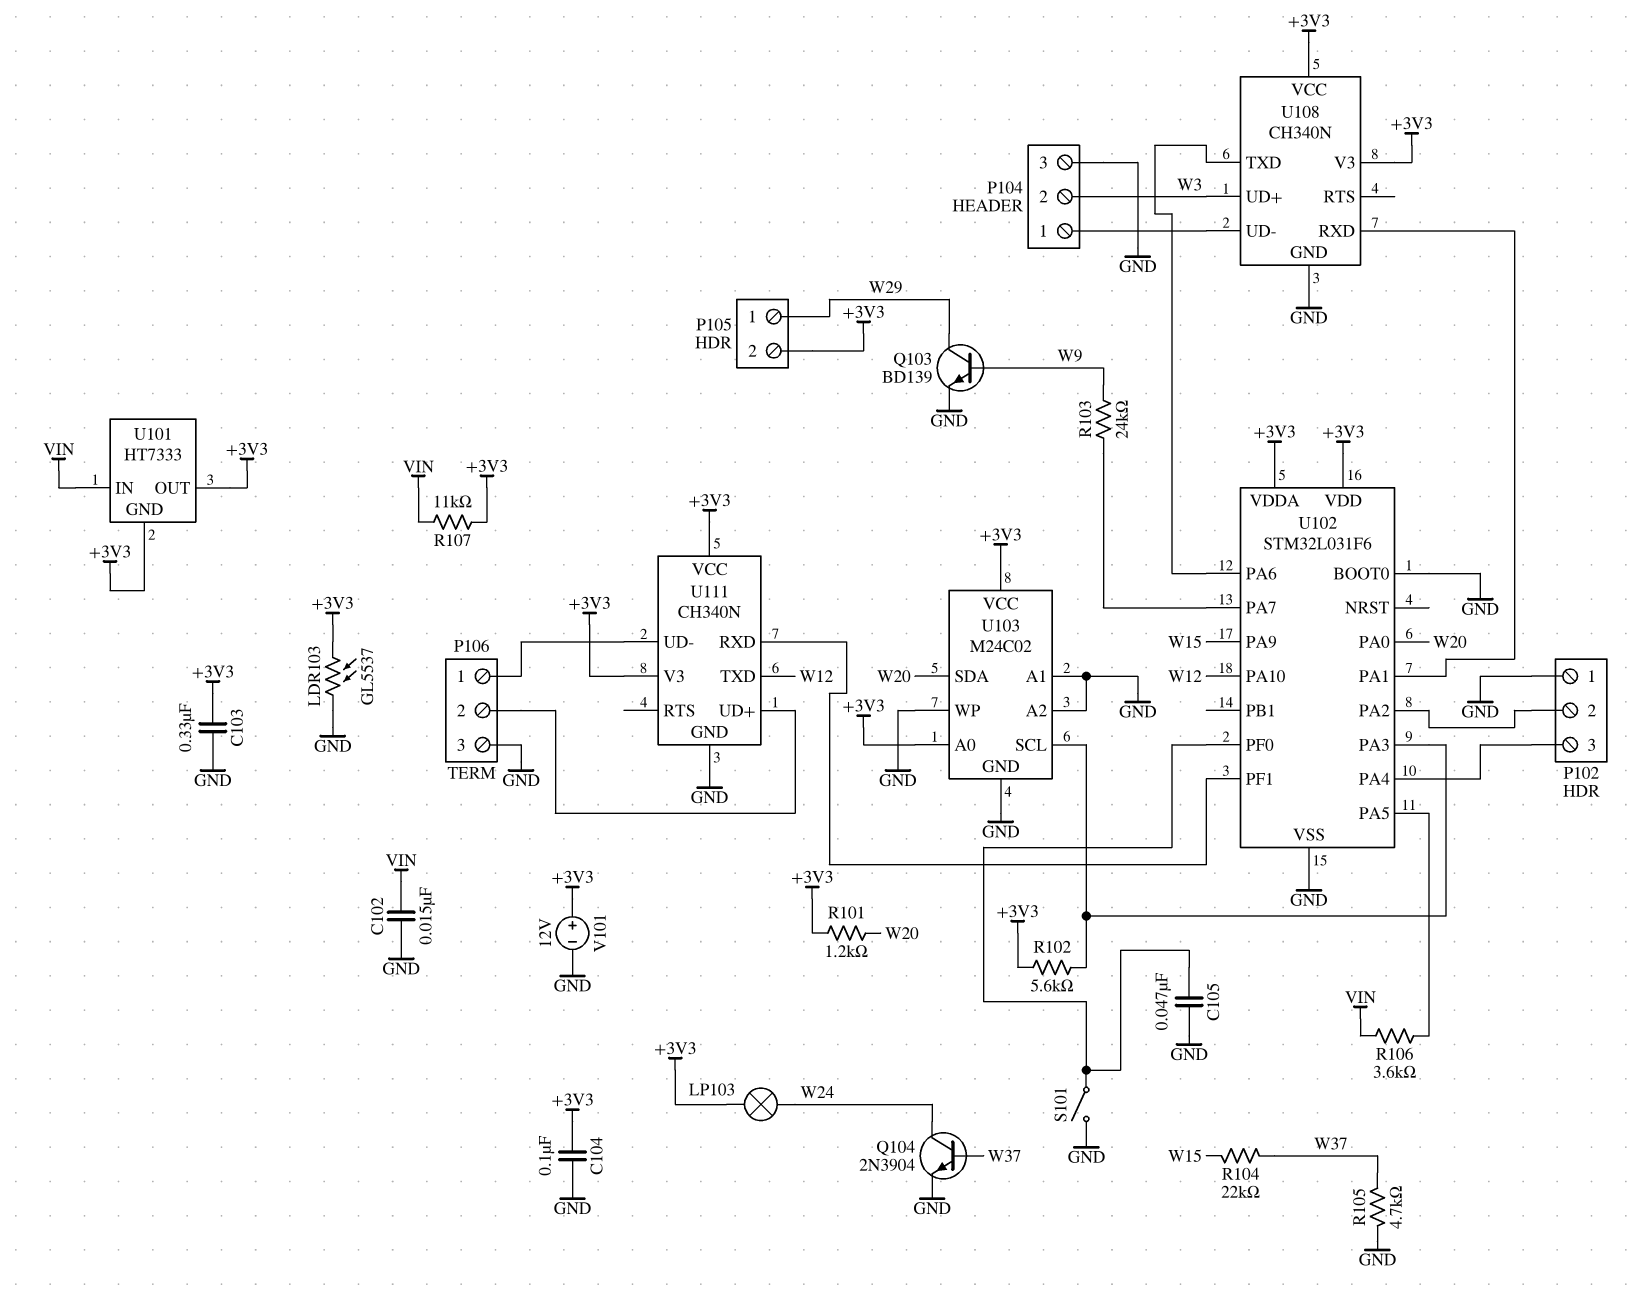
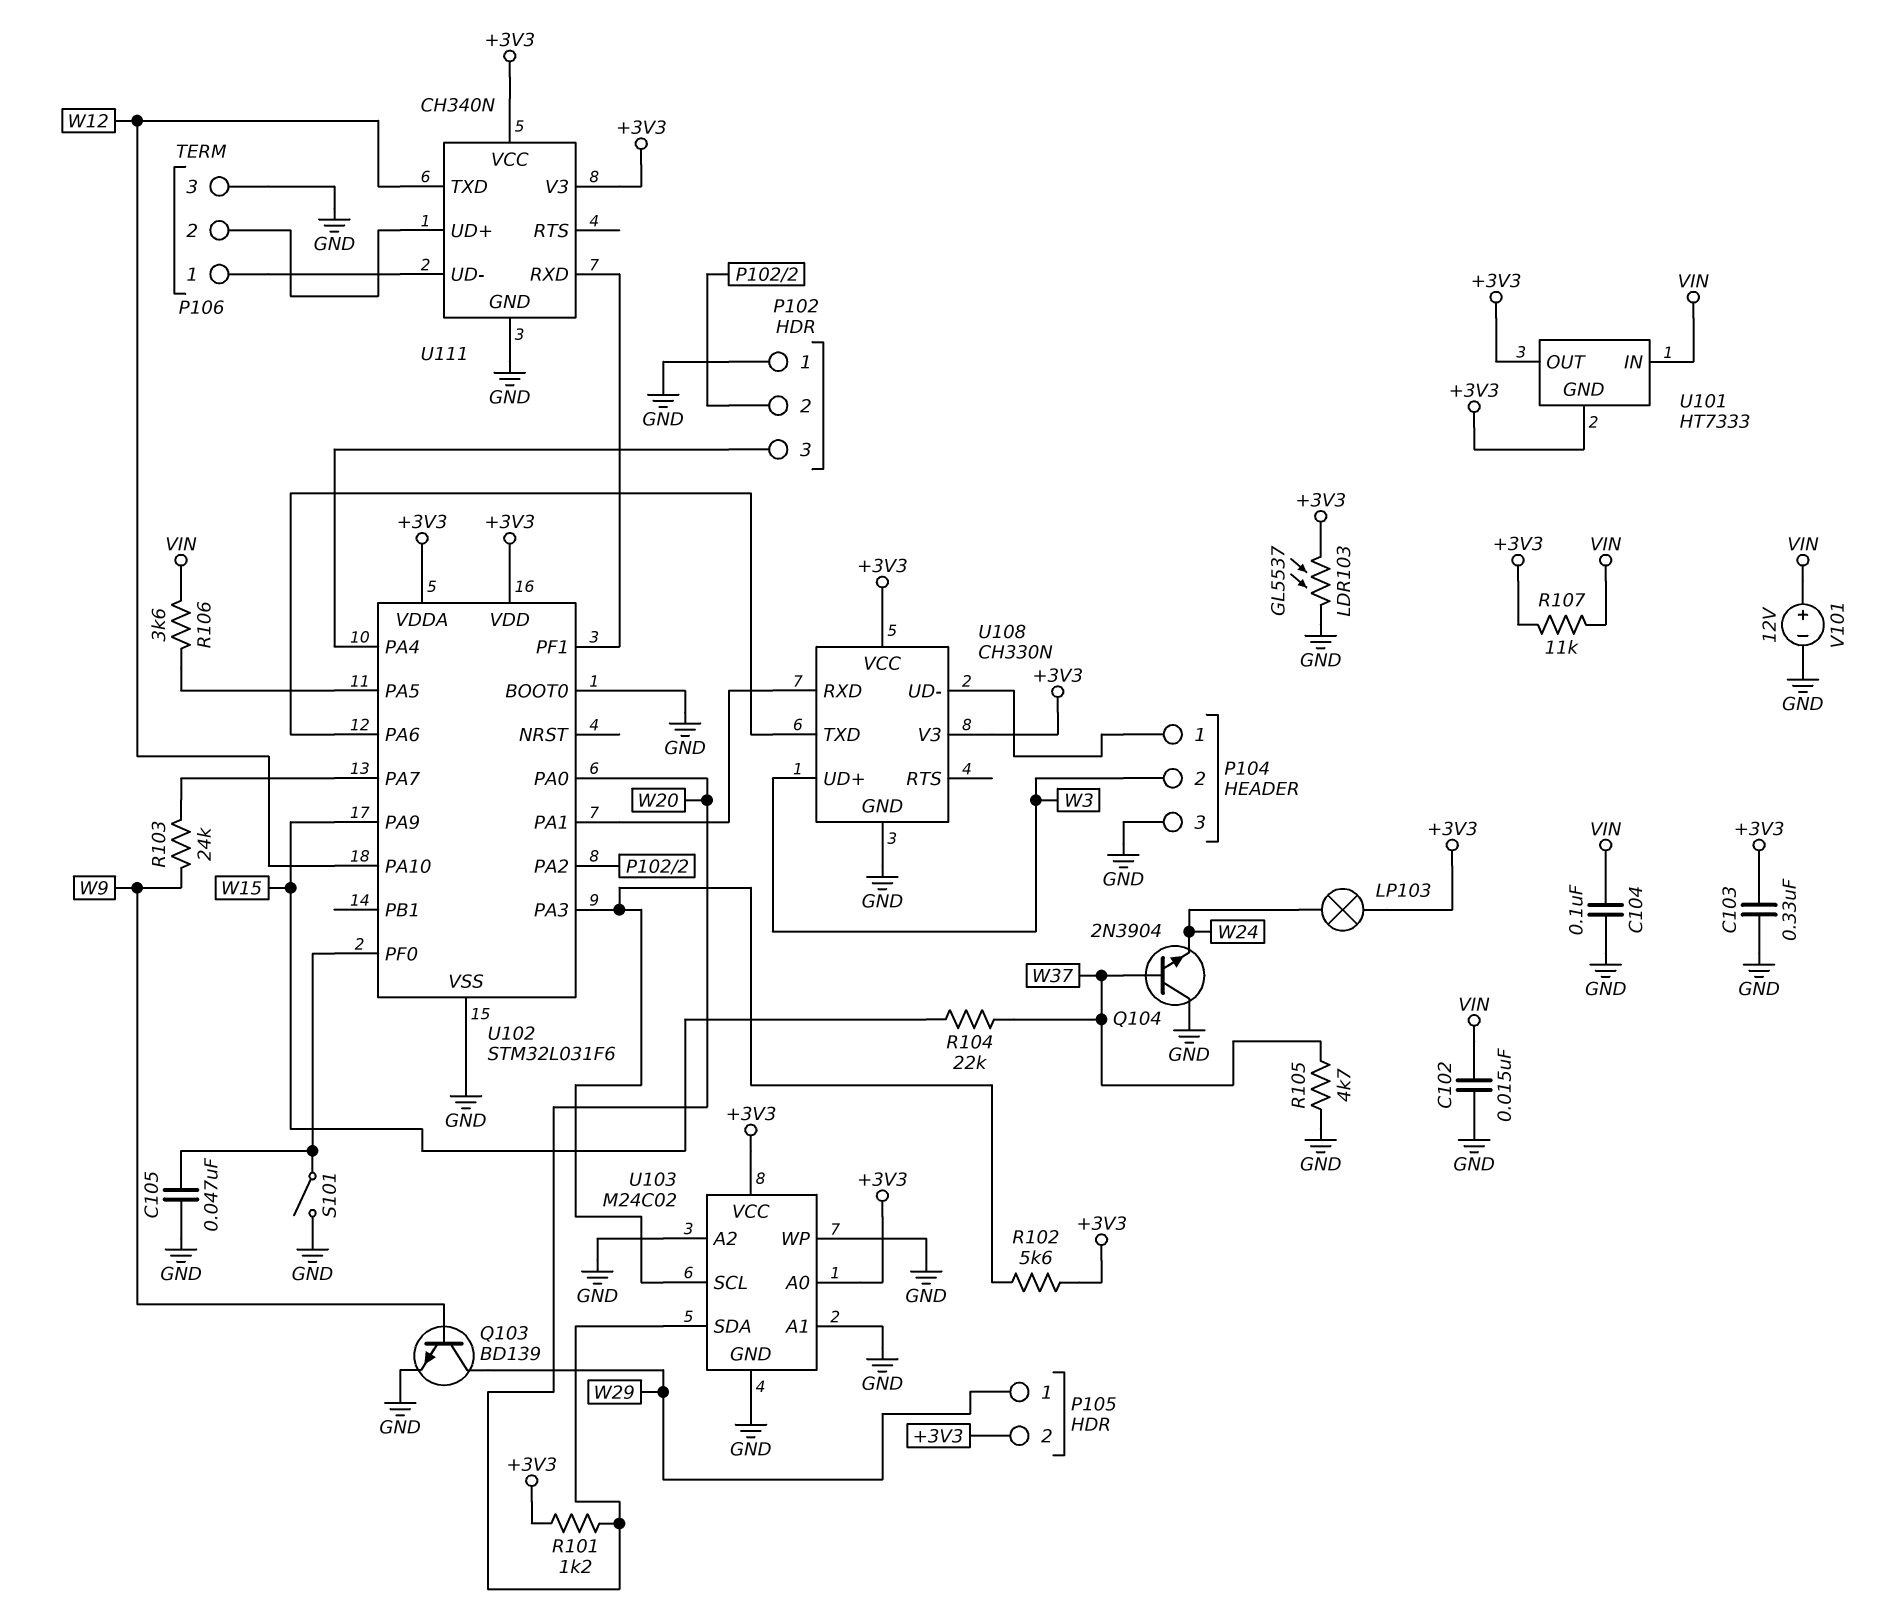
C104: 100nF (+3V3, GND) -> 100nF (GND, VIN)
Q104: NPN 2N3904 (B W37, C W24, E GND) -> NPN 2N3904 (B W37, C GND, E W24)
U108: CH340N -> CH330N
V101: 12V (plus +3V3, minus GND) -> 12V (plus VIN, minus GND)

